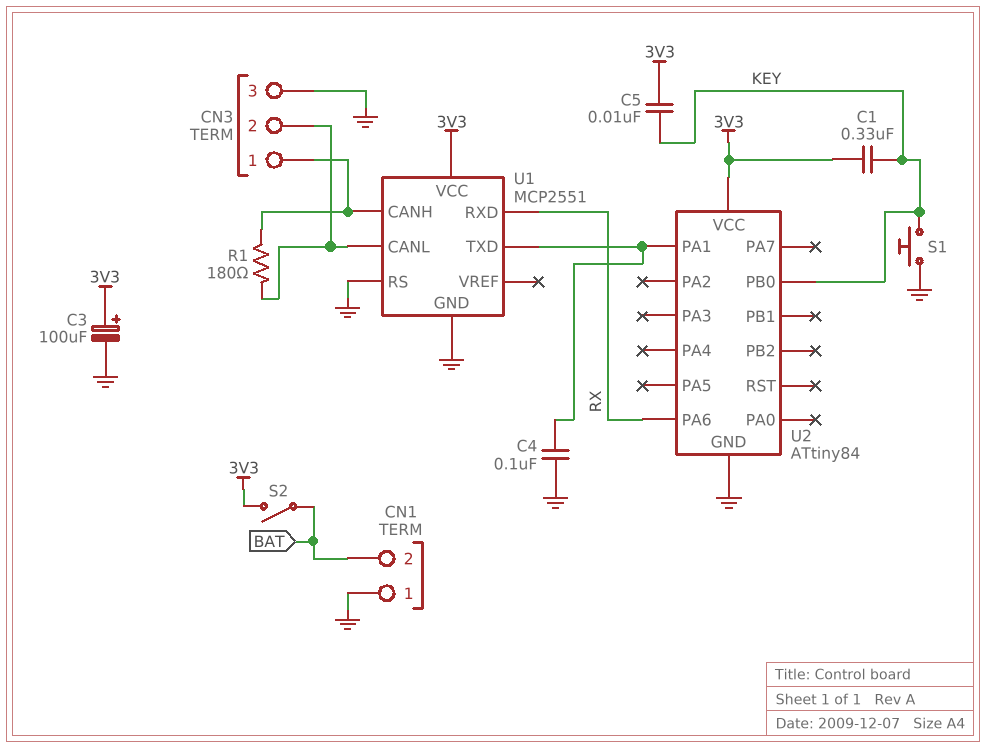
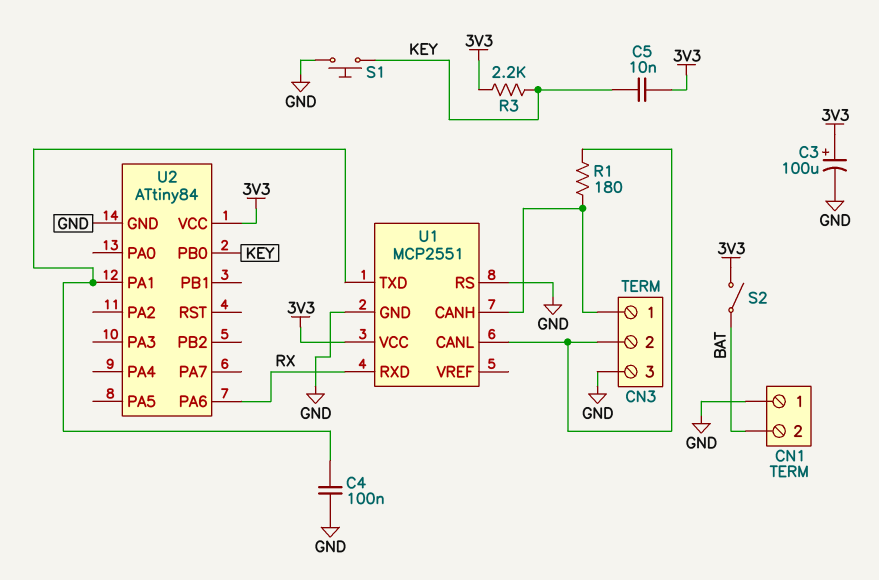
C1: 330nF (3V3, KEY) -> none
R3: none -> 2.2k (3V3, KEY)

